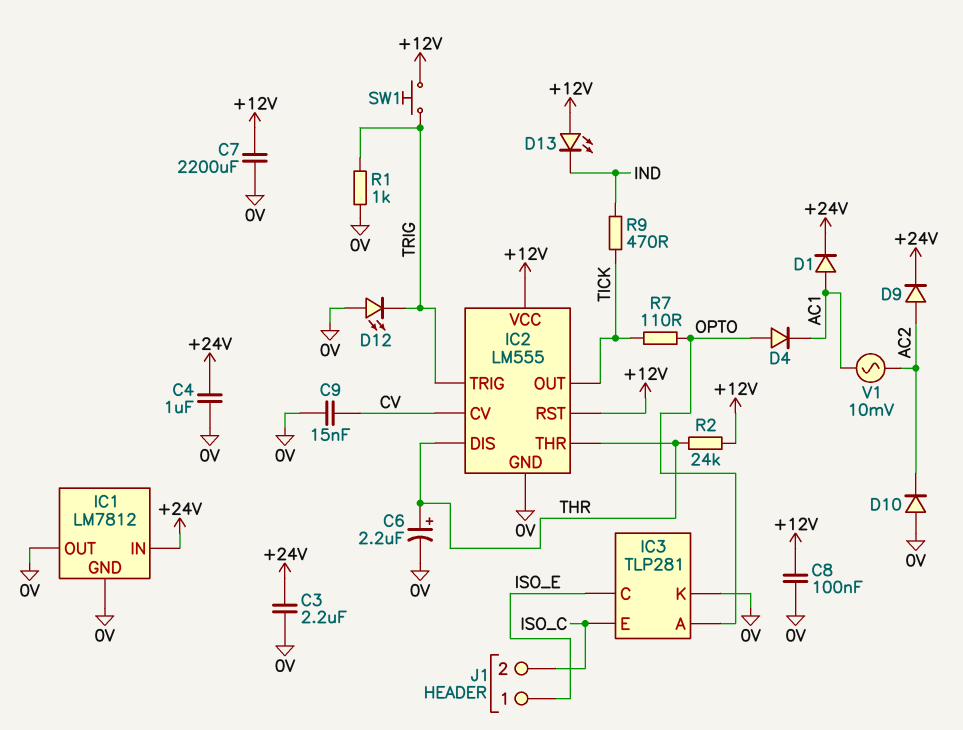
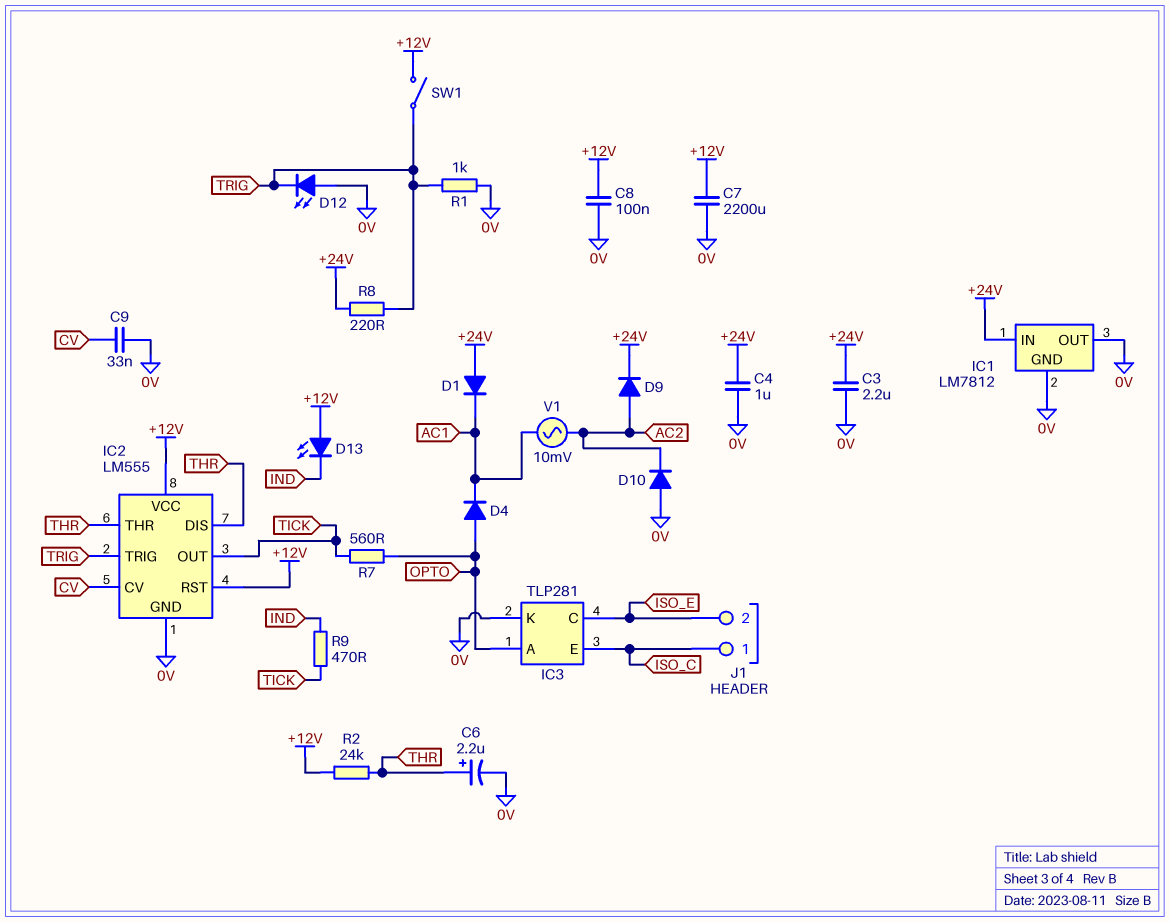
C9: 15nF (0V, CV) -> 33nF (0V, CV)
D1: diode (A AC1, K +24V) -> diode (A +24V, K AC1)
J1 pin 1: ISO_E -> ISO_C
J1 pin 2: ISO_C -> ISO_E
R7: 110 (OPTO, TICK) -> 560 (OPTO, TICK)
R8: none -> 220 (+24V, TRIG)
SW1: button (+12V, TRIG) -> switch (+12V, TRIG)

